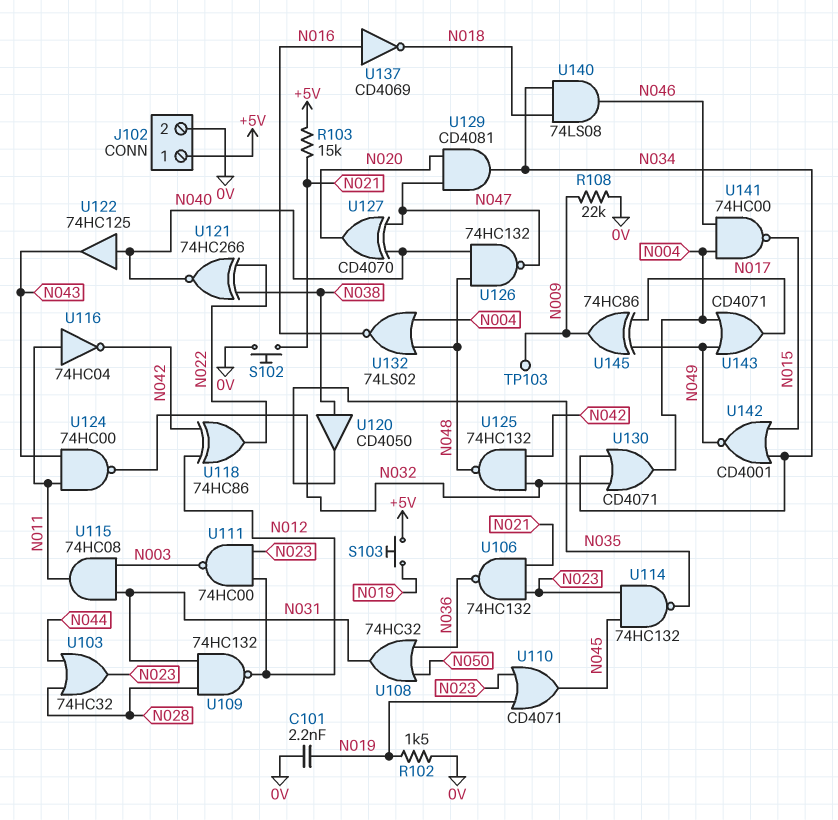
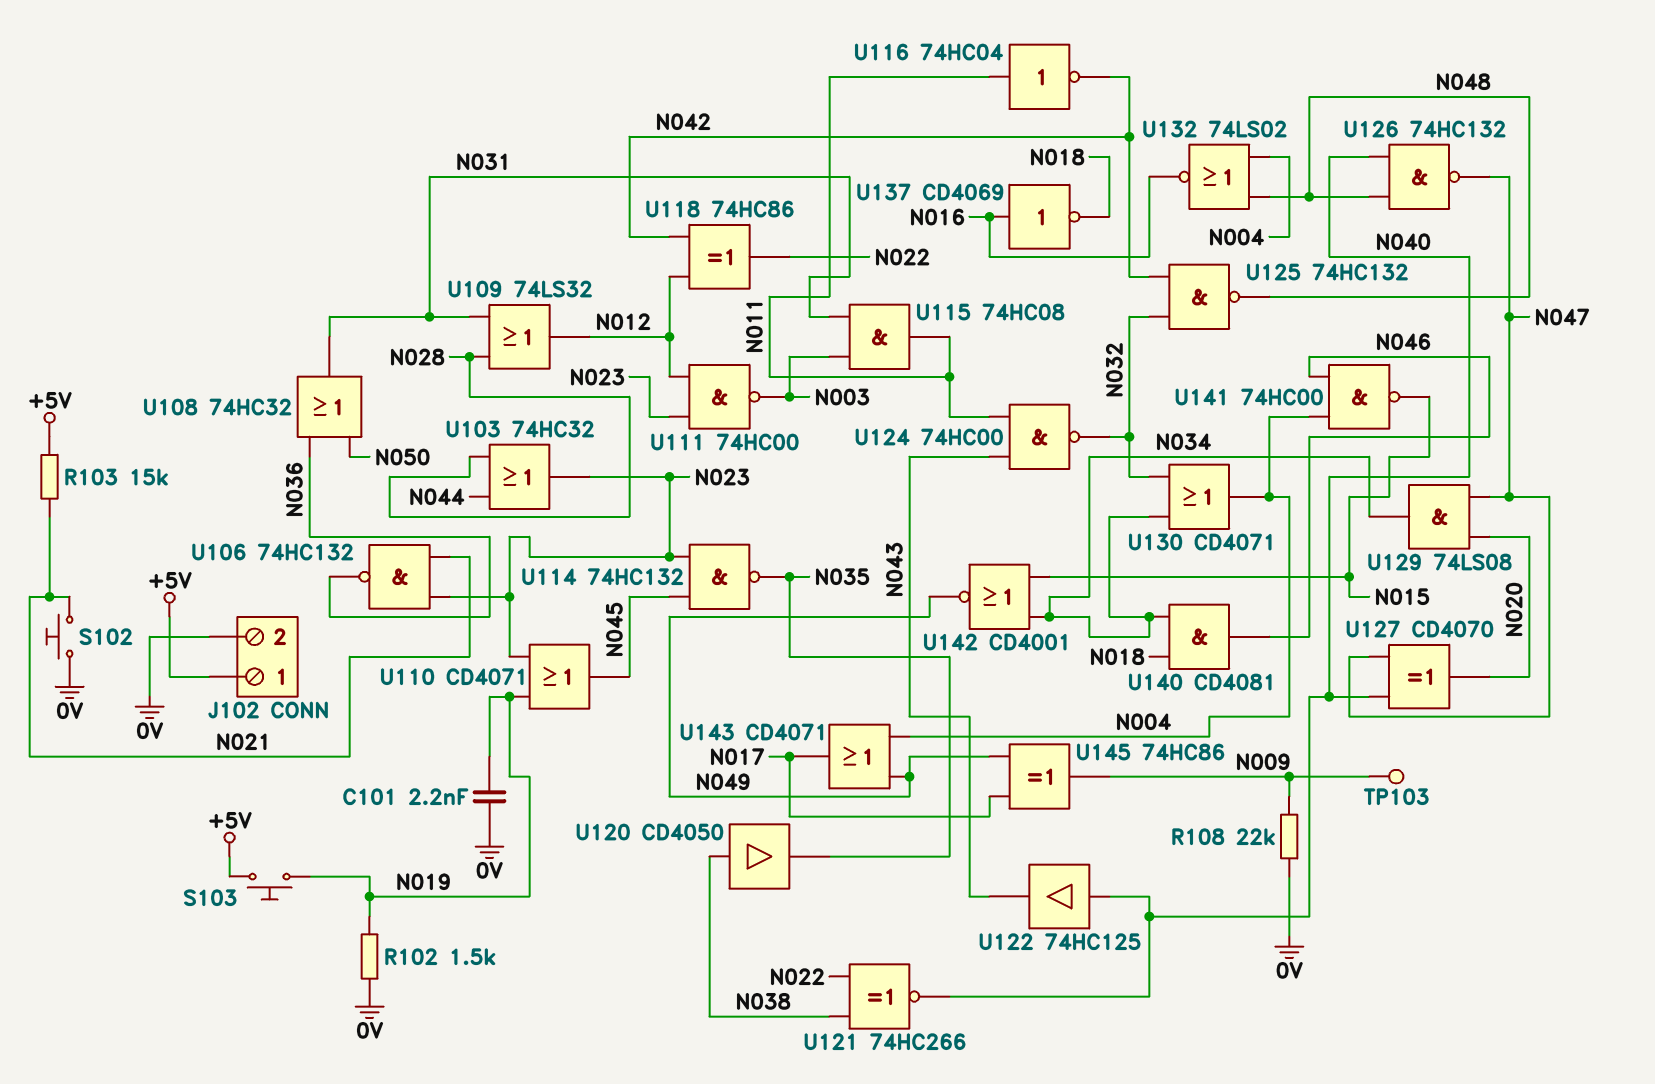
U109: NAND 74HC132 (in N028, in N031, out N012) -> OR 74LS32 (in N028, in N031, out N012)
U129: AND CD4081 (in N020, in N047, out N034) -> AND 74LS08 (in N020, in N047, out N034)
U140: AND 74LS08 (in N018, in N034, out N046) -> AND CD4081 (in N018, in N034, out N046)

